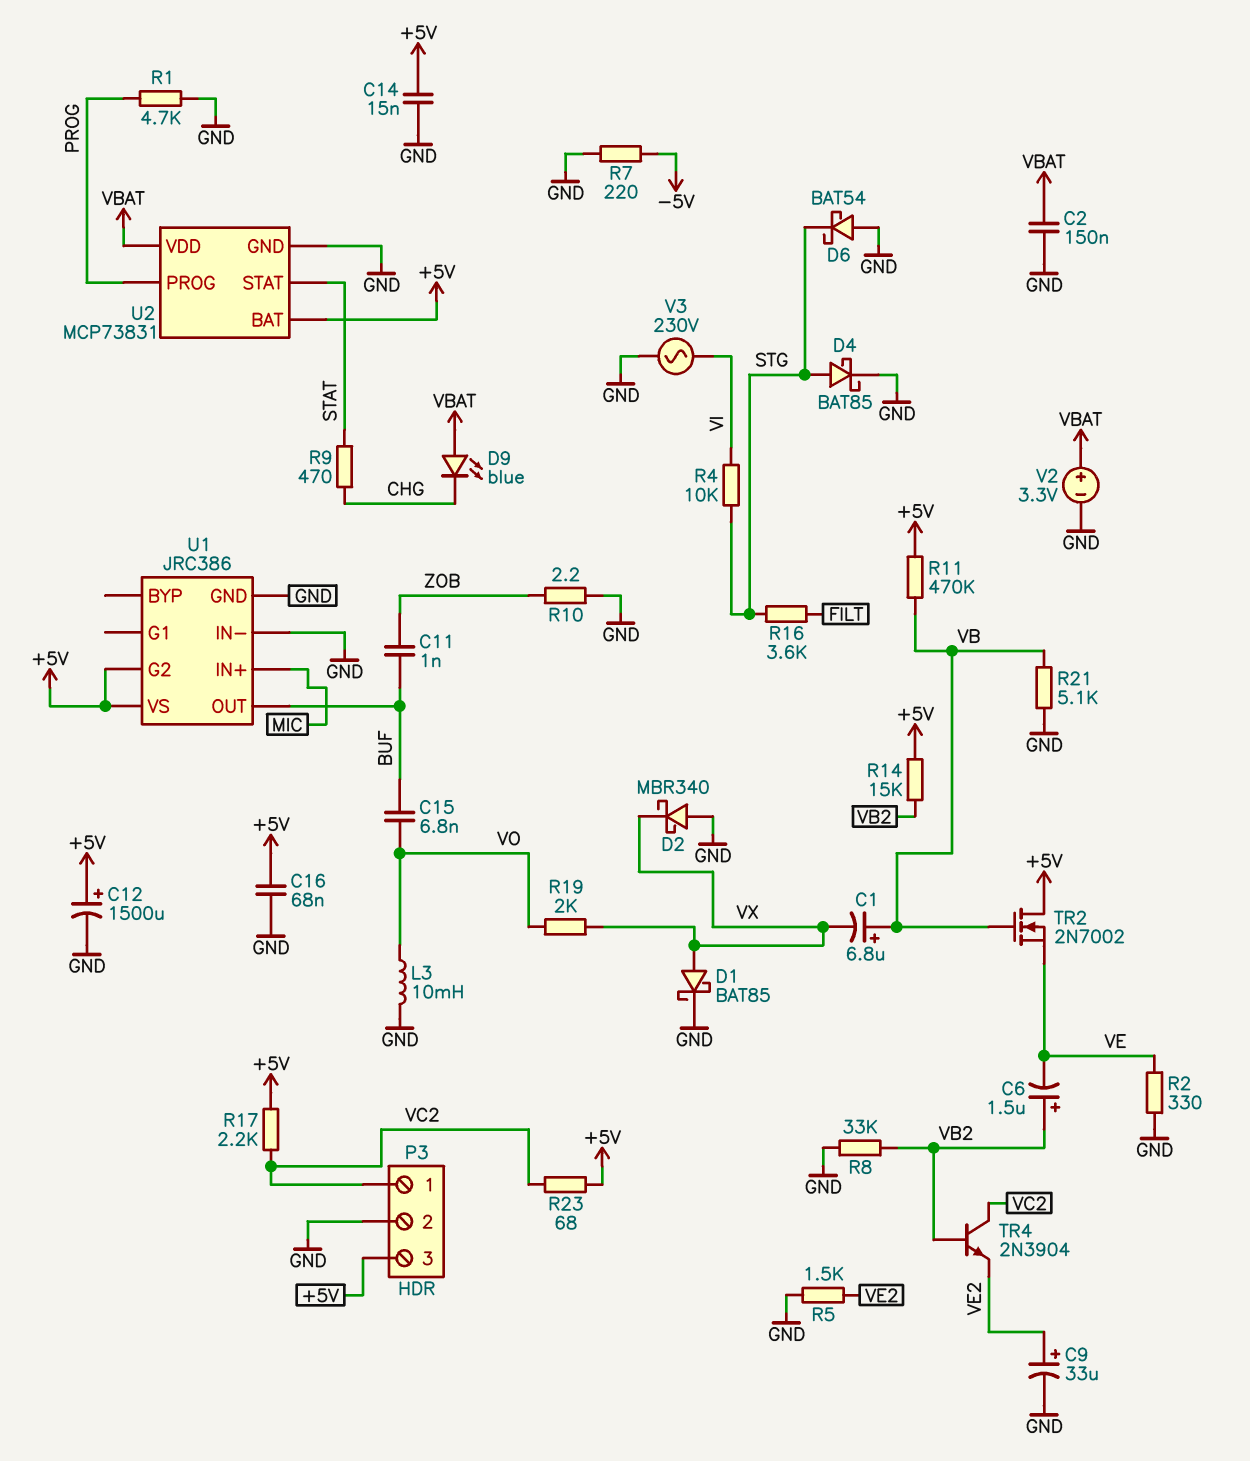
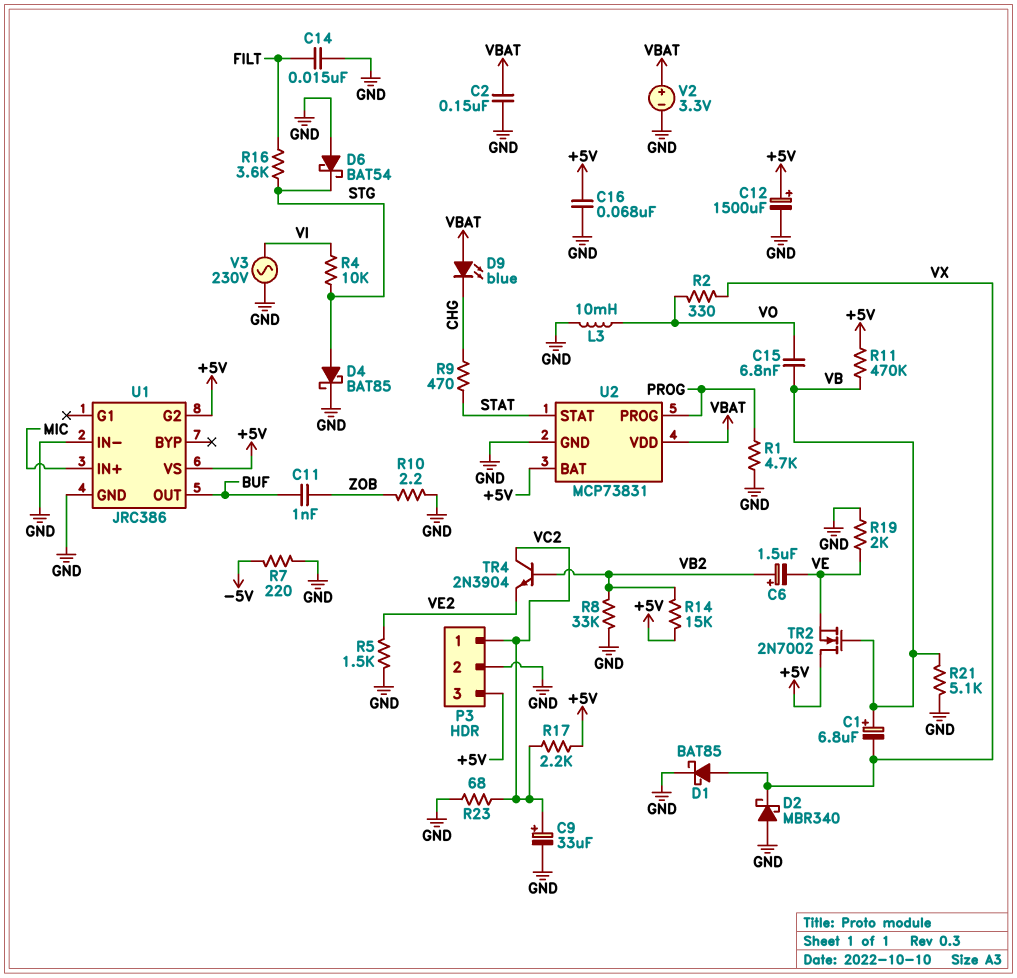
C9: 33uF (plus VE2, minus GND) -> 33uF (plus VC2, minus GND)
C14: 15nF (+5V, GND) -> 15nF (FILT, GND)
C15: 6.8nF (BUF, VO) -> 6.8nF (VB, VO)
R2: 330 (GND, VE) -> 330 (VO, VX)
R19: 2k (VO, VX) -> 2k (GND, VE)
R23: 68 (+5V, VC2) -> 68 (GND, VC2)

